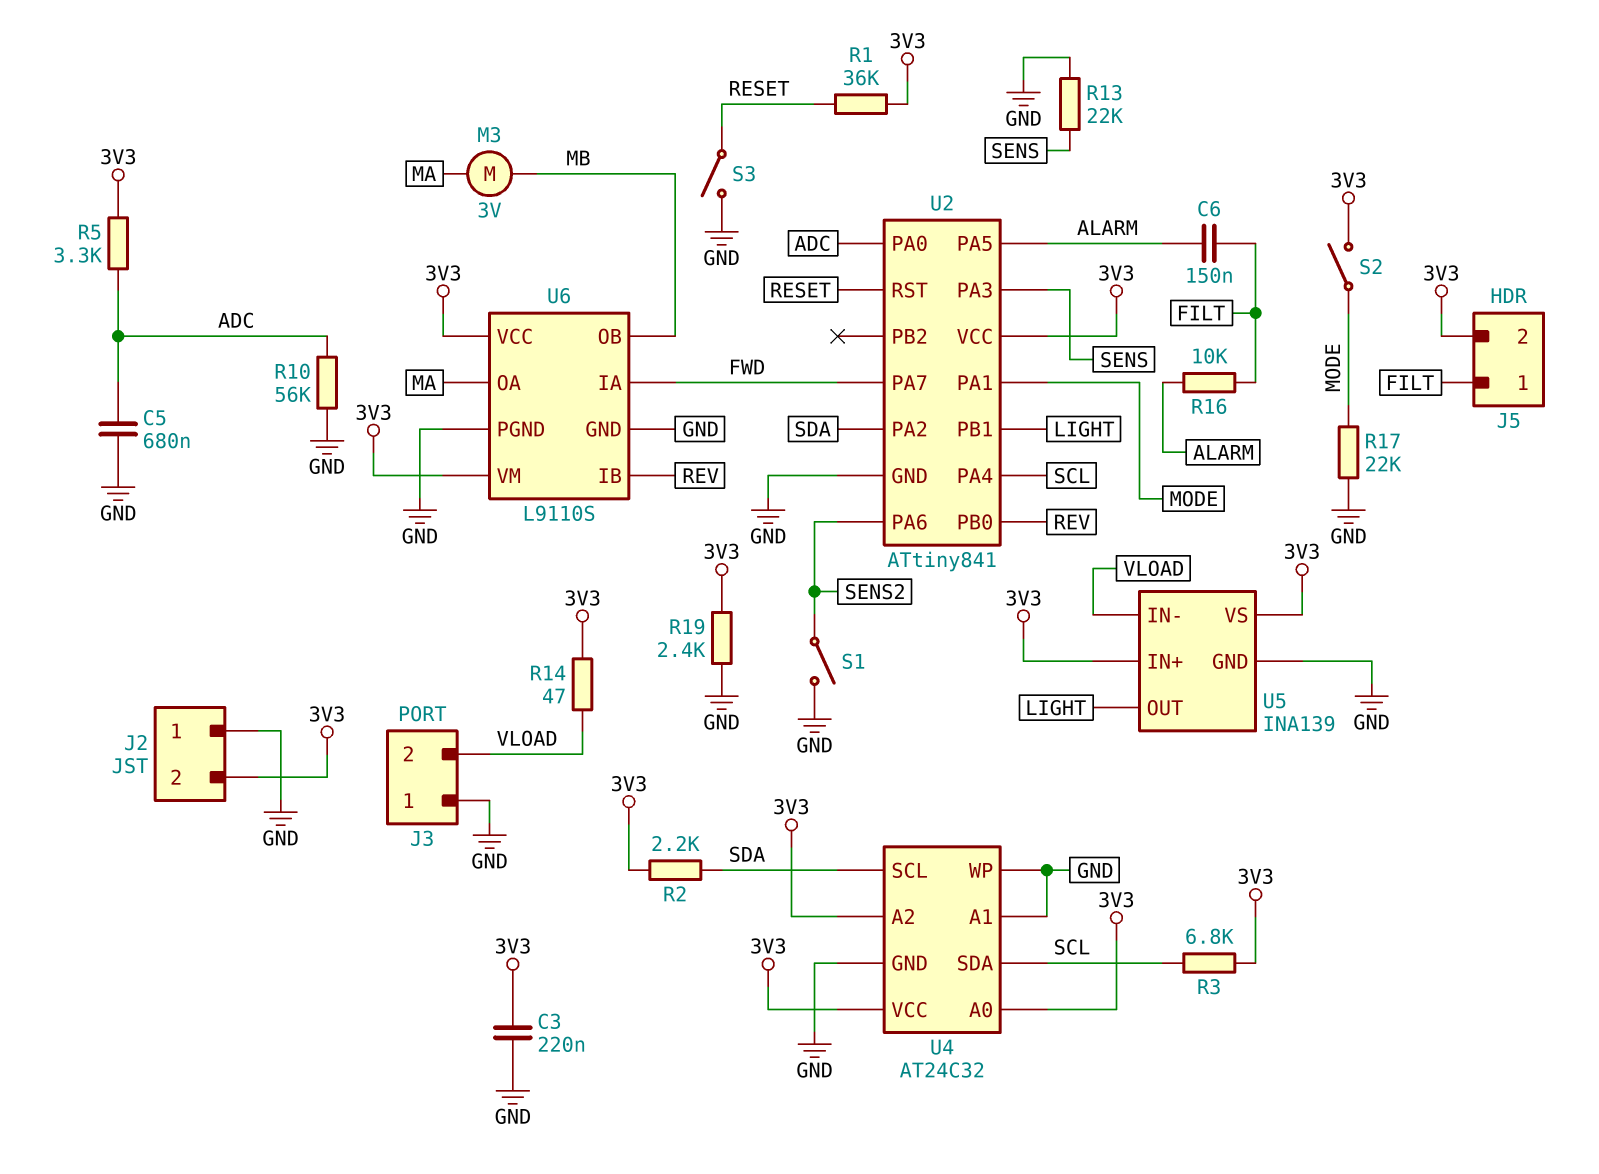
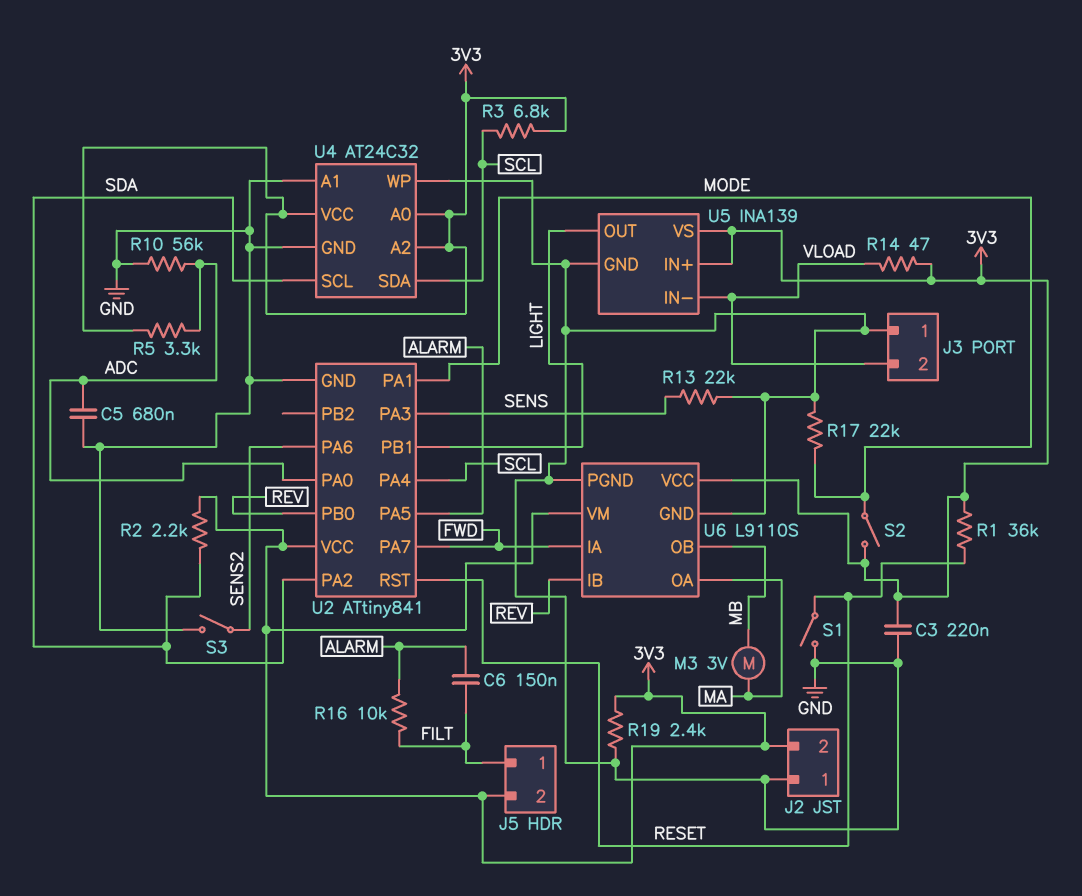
S1: switch (GND, SENS2) -> switch (GND, RESET)
S3: switch (GND, RESET) -> switch (GND, SENS2)

